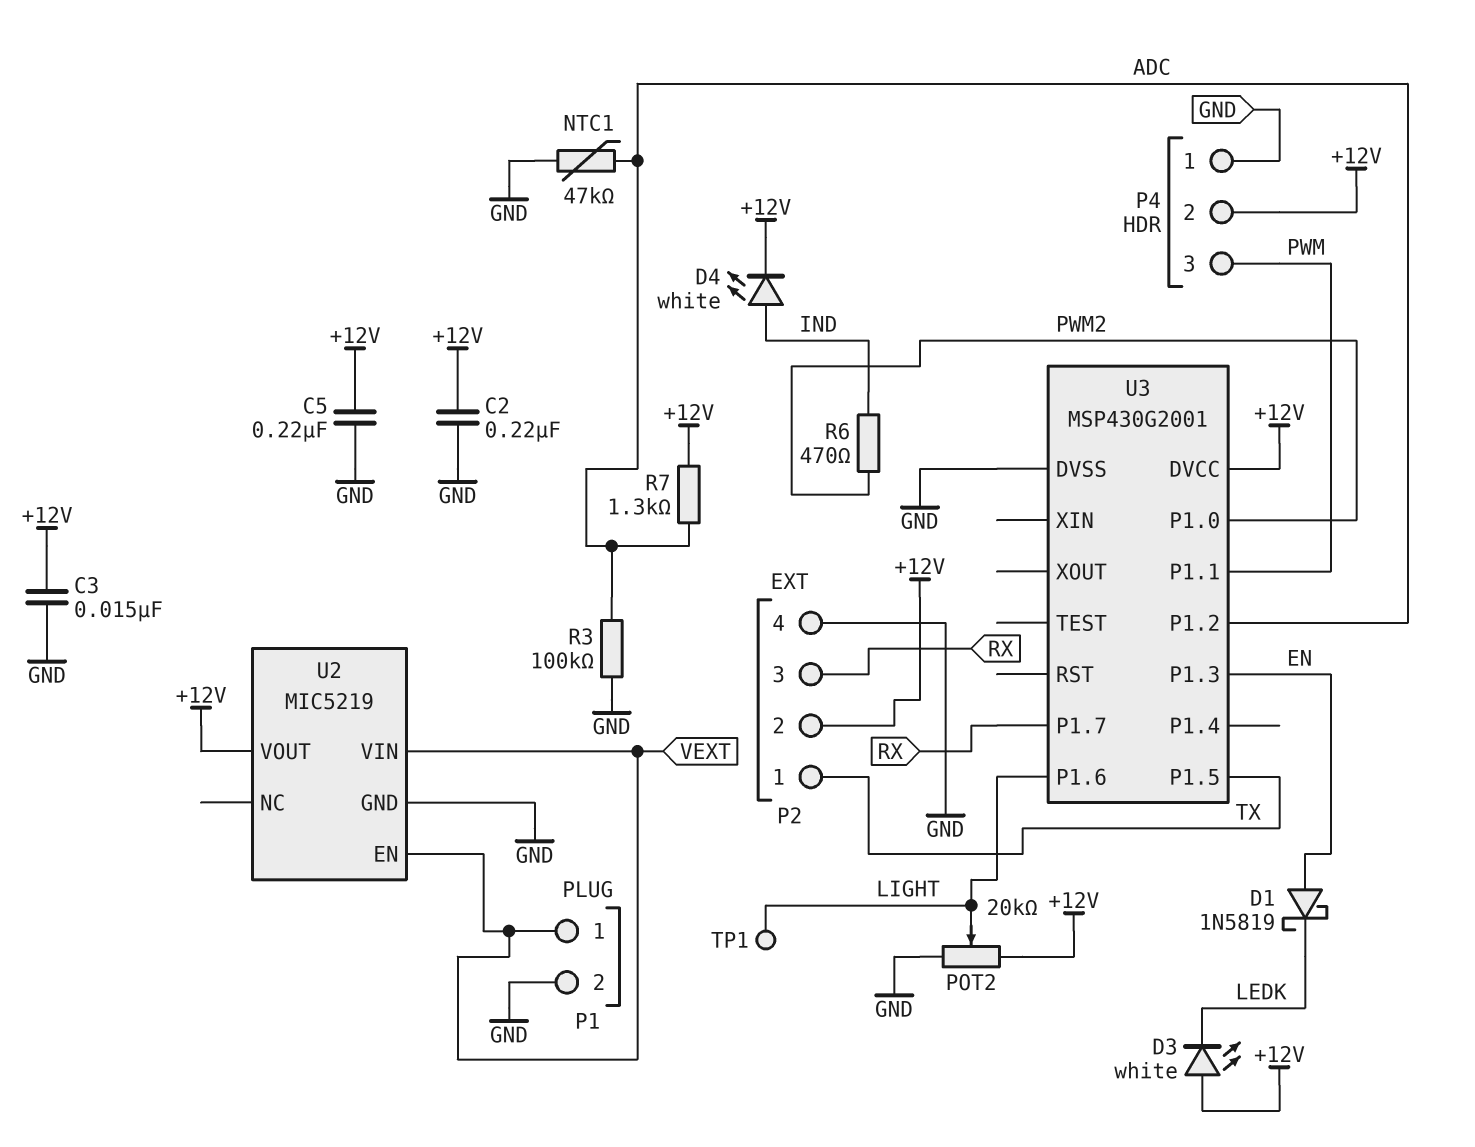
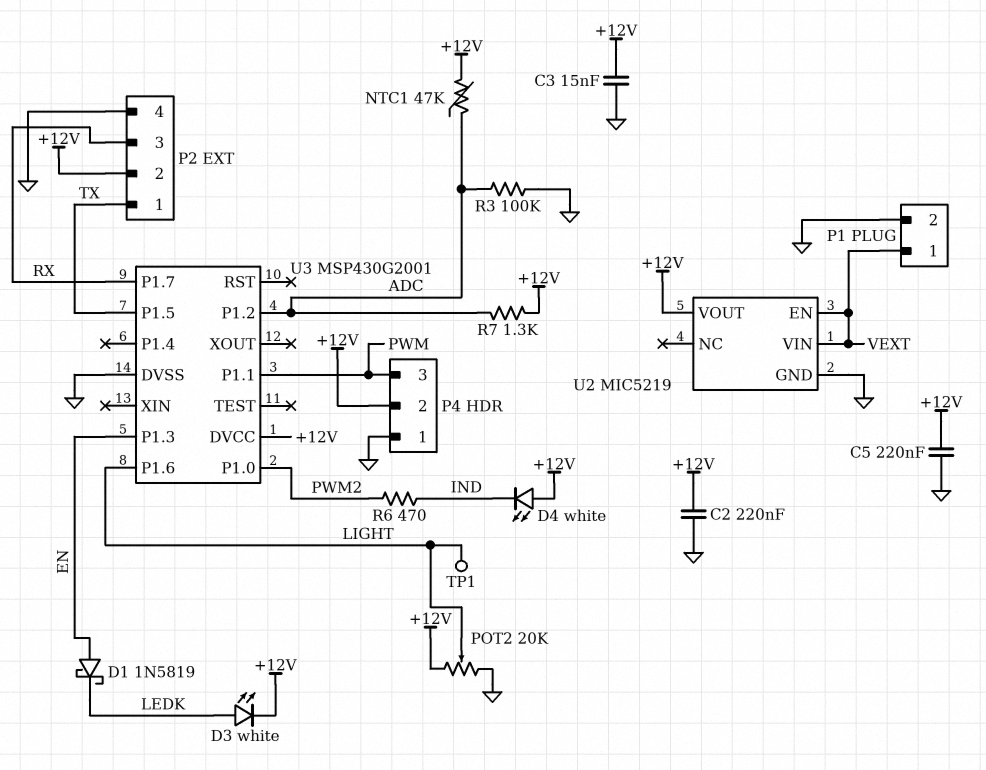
D3: LED white (A +12V, K LEDK) -> LED white (A LEDK, K +12V)
D4: LED white (A IND, K +12V) -> LED white (A +12V, K IND)
NTC1: 47k (ADC, GND) -> 47k (+12V, ADC)

